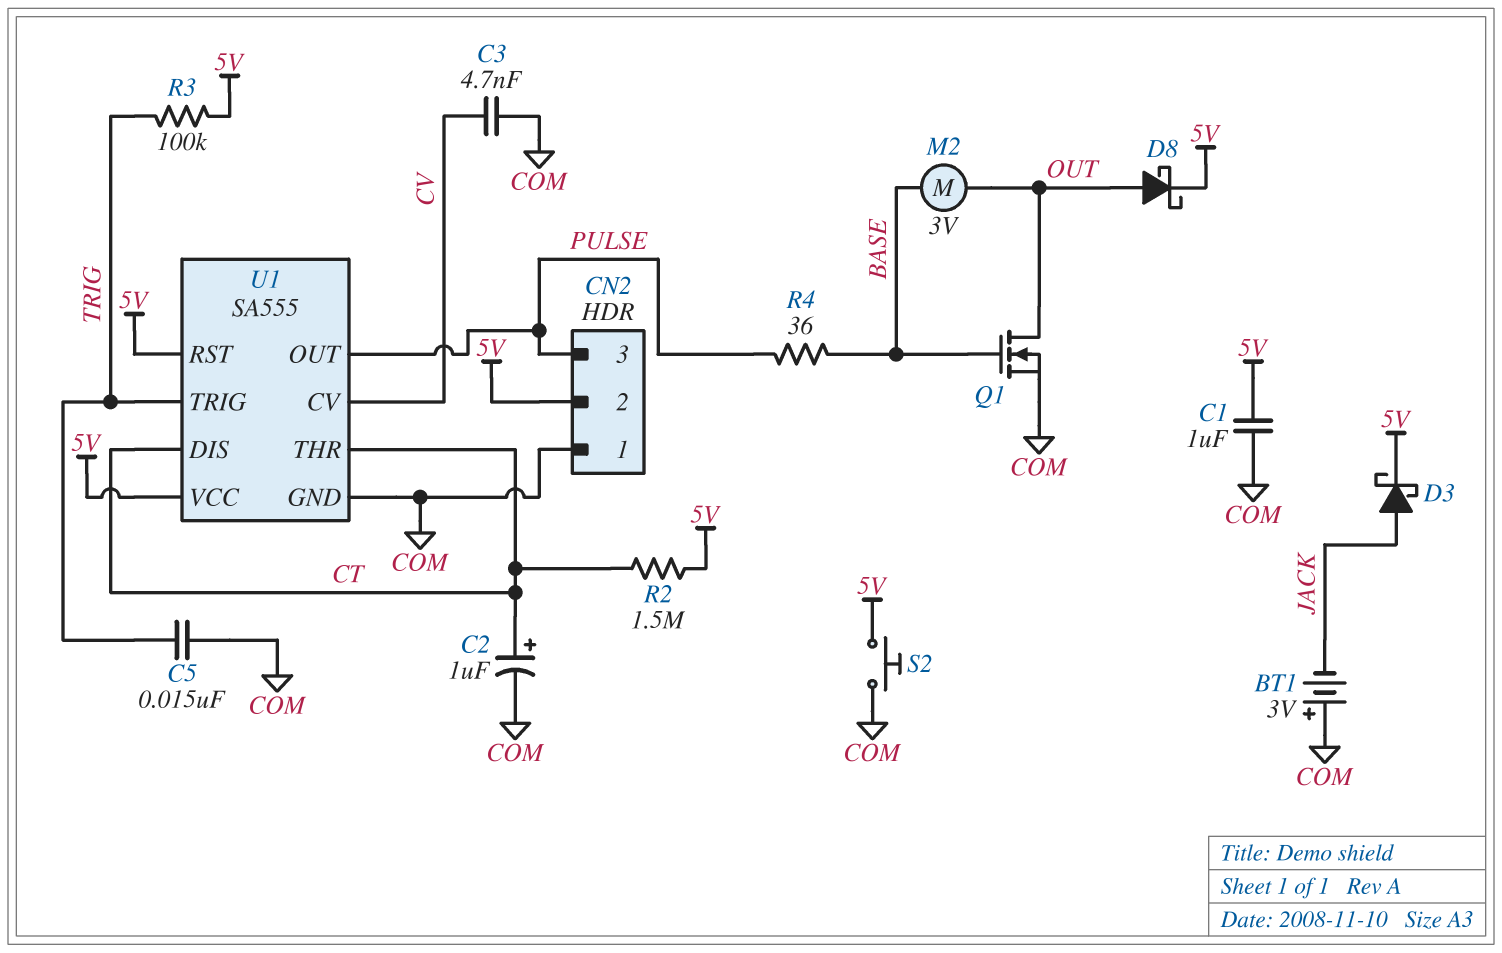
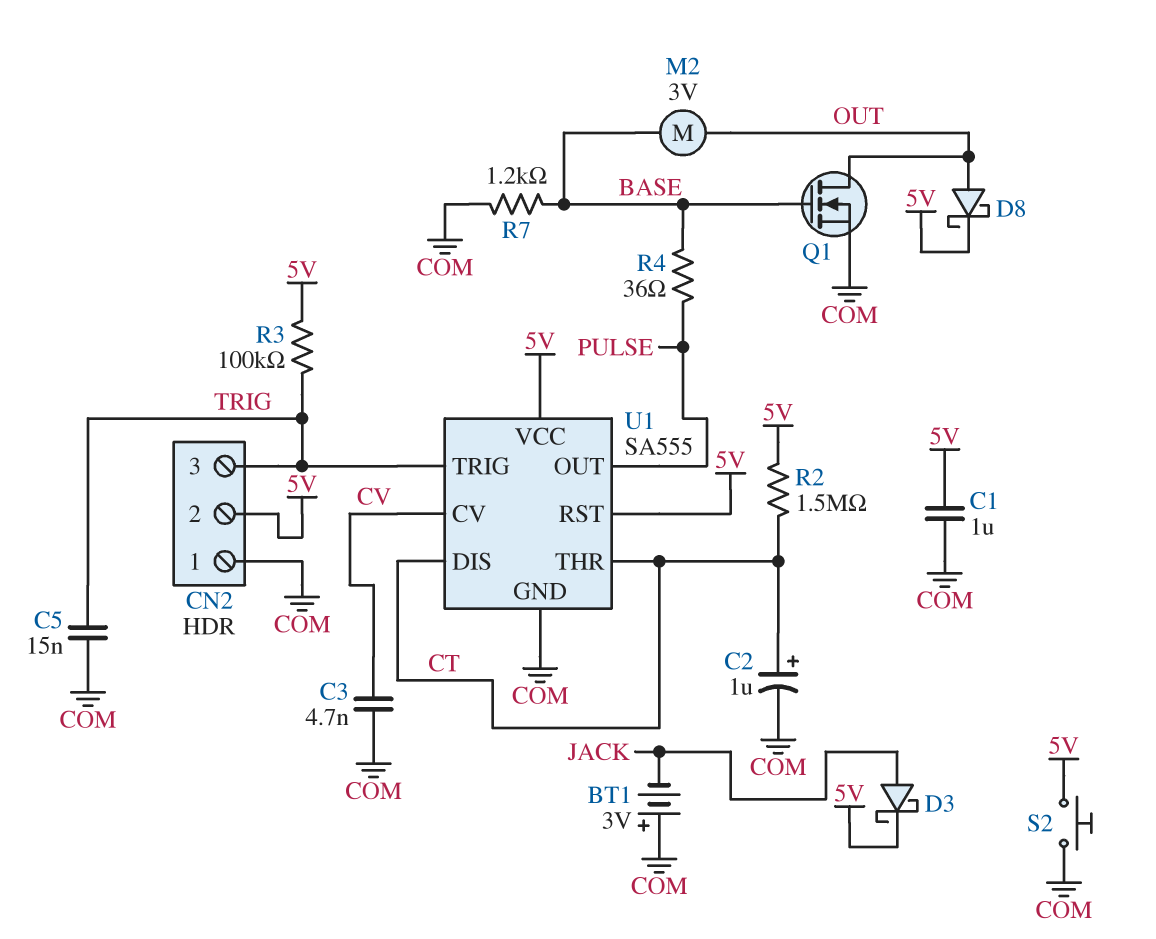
CN2 pin 3: PULSE -> TRIG
R7: none -> 1.2k (BASE, COM)

